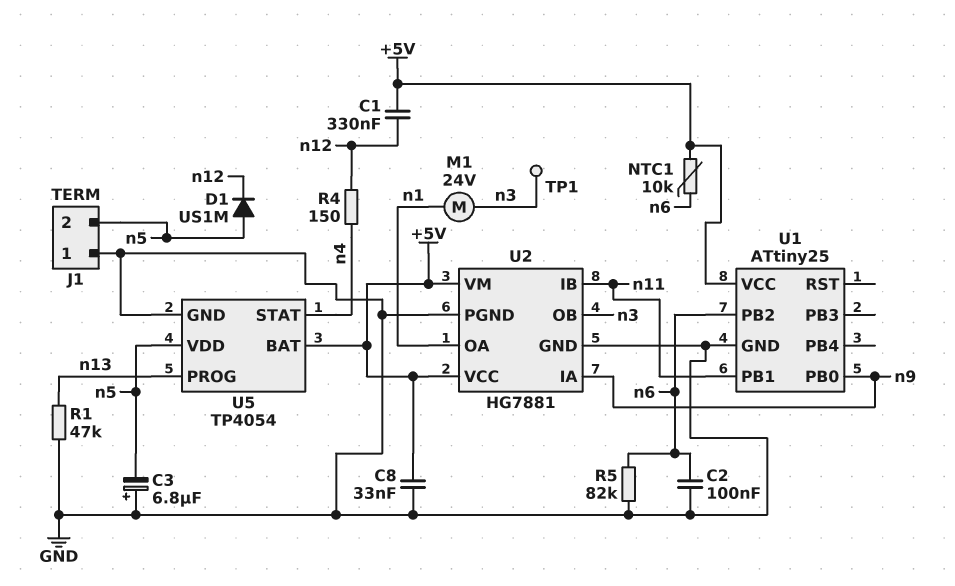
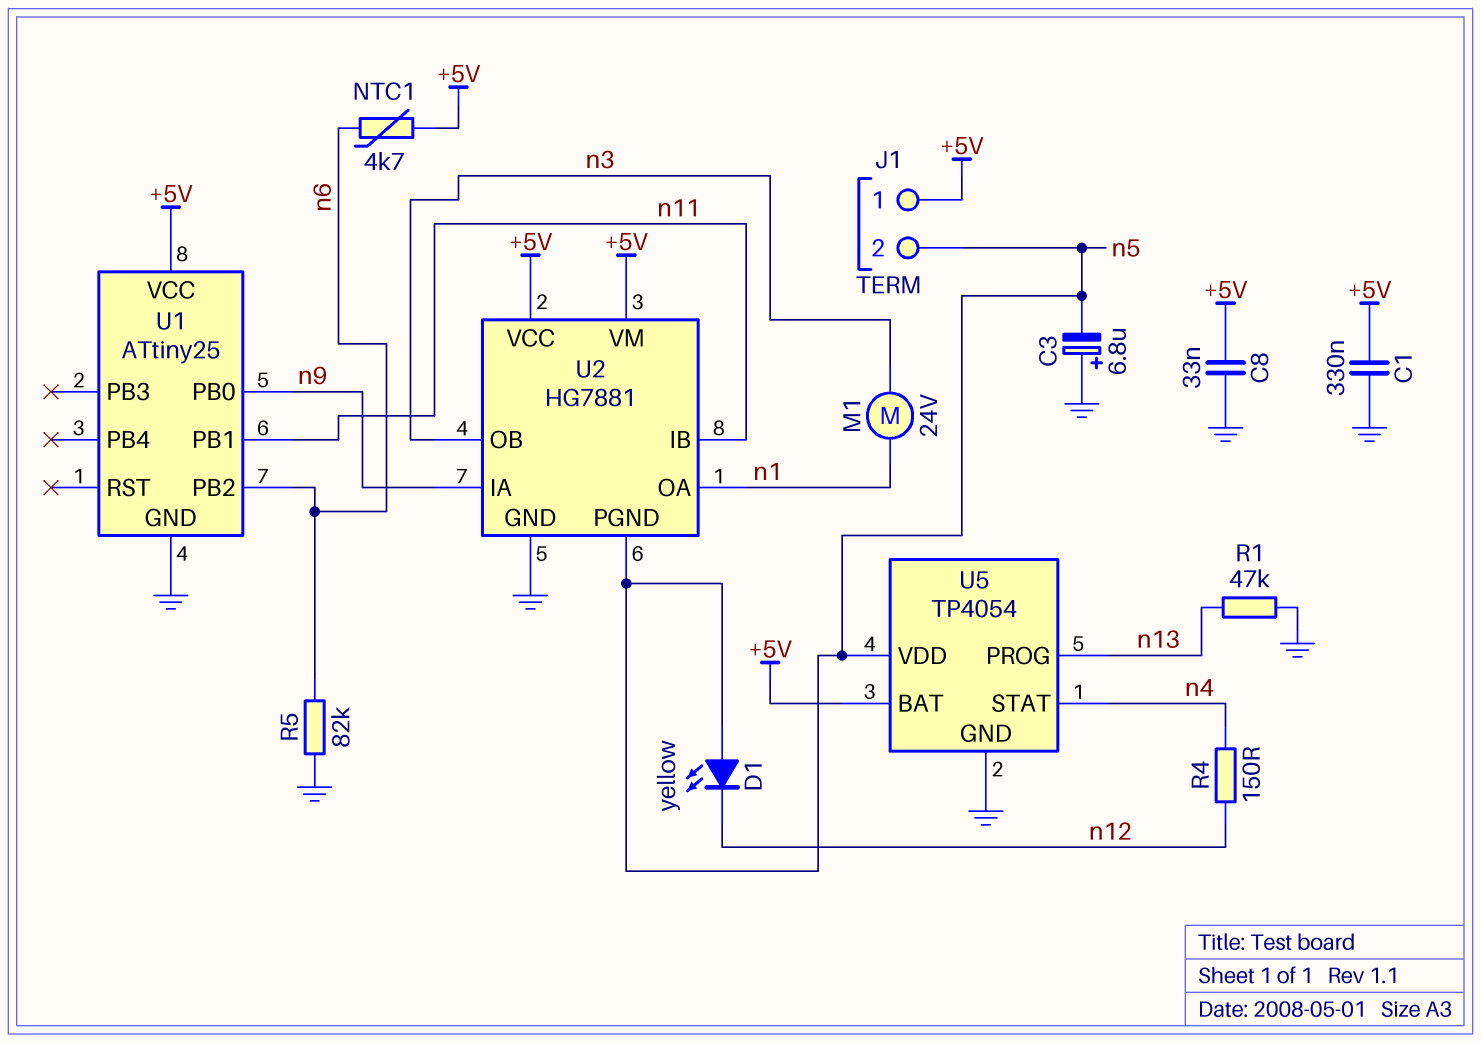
C1: 330nF (+5V, n12) -> 330nF (+5V, GND)
C2: 100nF (GND, n6) -> none
D1: diode US1M (A n5, K n12) -> LED yellow (A n5, K n12)
J1 pin 1: GND -> +5V
NTC1: 10k (+5V, n6) -> 4.7k (+5V, n6)
TP1: test point (n3) -> none
U2 pin PGND: GND -> n5

